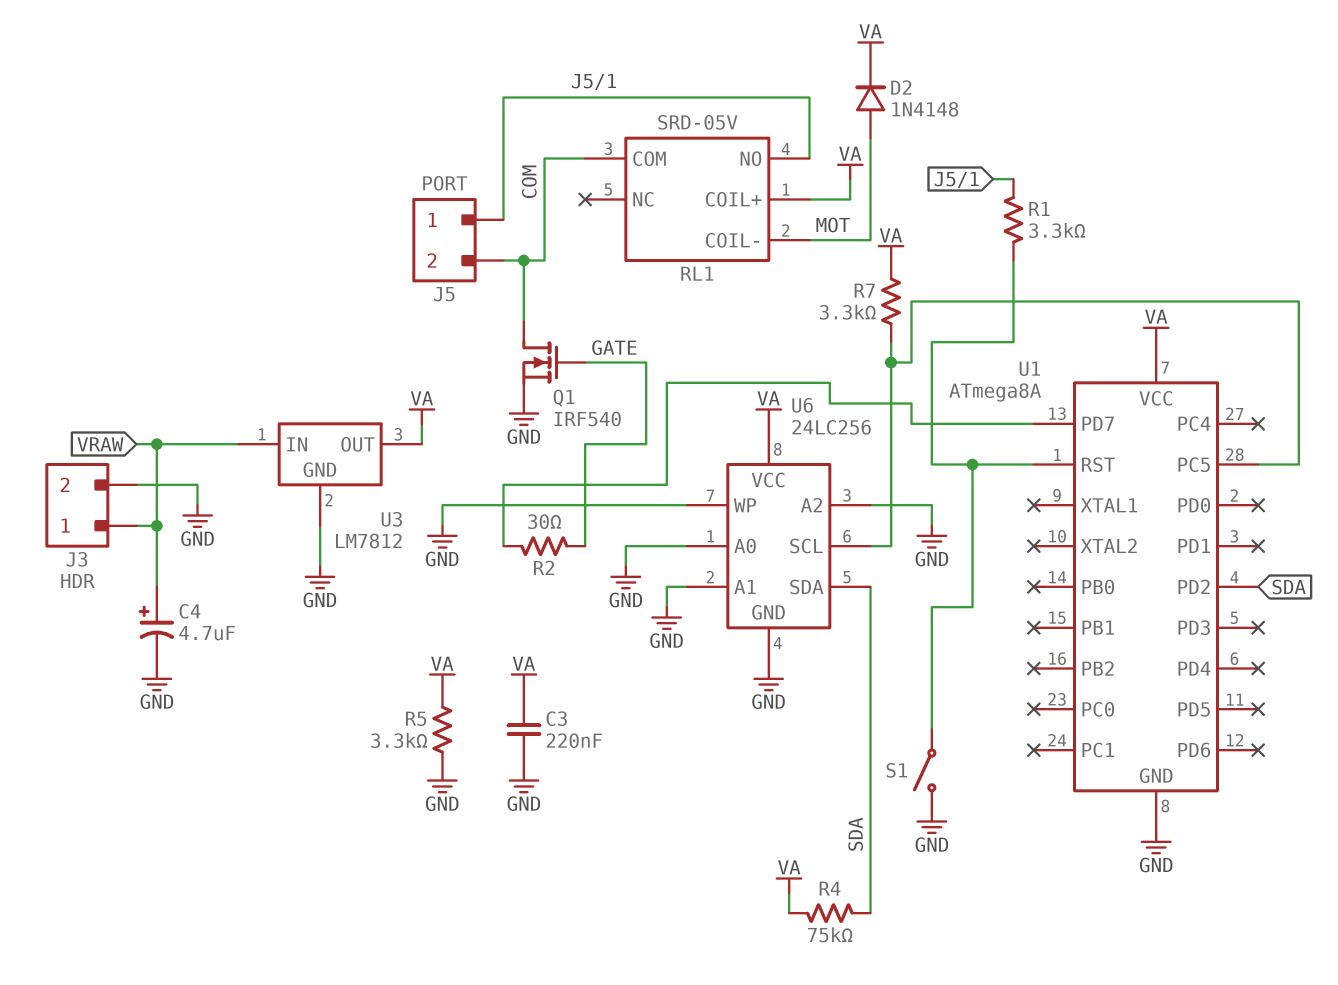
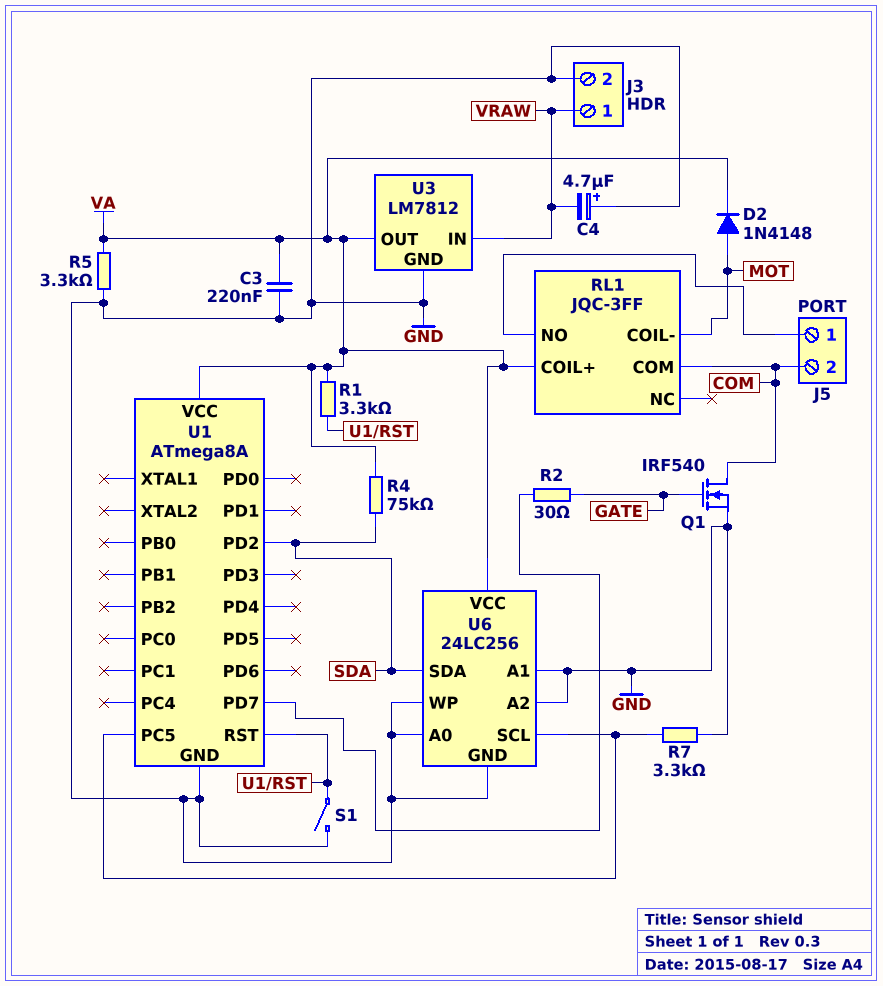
C4: 4.7uF (plus VRAW, minus GND) -> 4.7uF (plus GND, minus VRAW)
R1: 3.3k (J5/1, U1/RST) -> 3.3k (U1/RST, VA)
R7: 3.3k (U1/PC5, VA) -> 3.3k (GND, U1/PC5)
RL1: SRD-05V -> JQC-3FF

